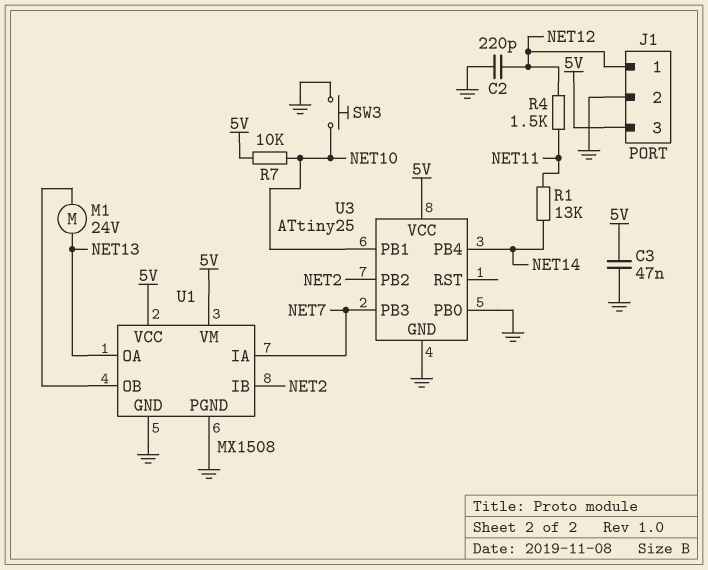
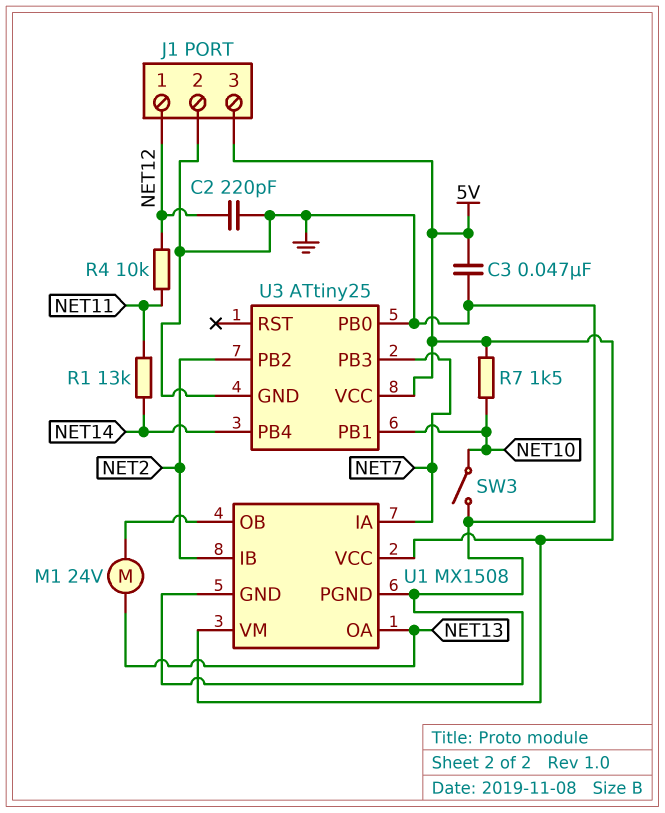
R4: 1.5k (NET11, NET12) -> 10k (NET11, NET12)
R7: 10k (5V, NET10) -> 1.5k (5V, NET10)
SW3: button (GND, NET10) -> switch (GND, NET10)

